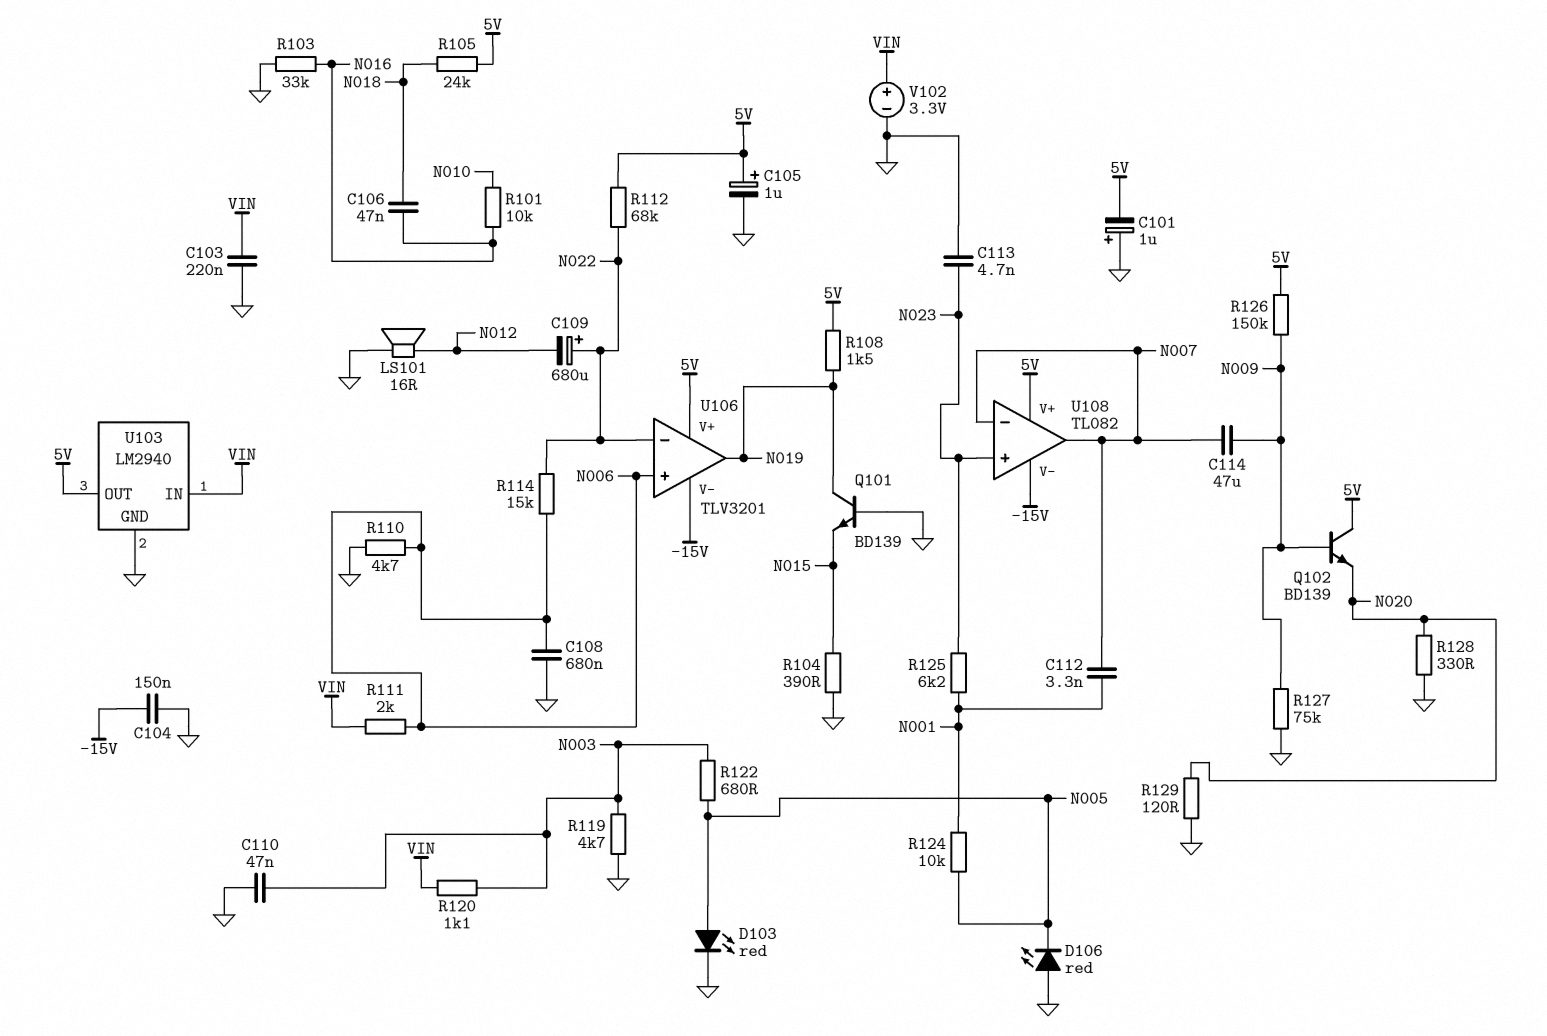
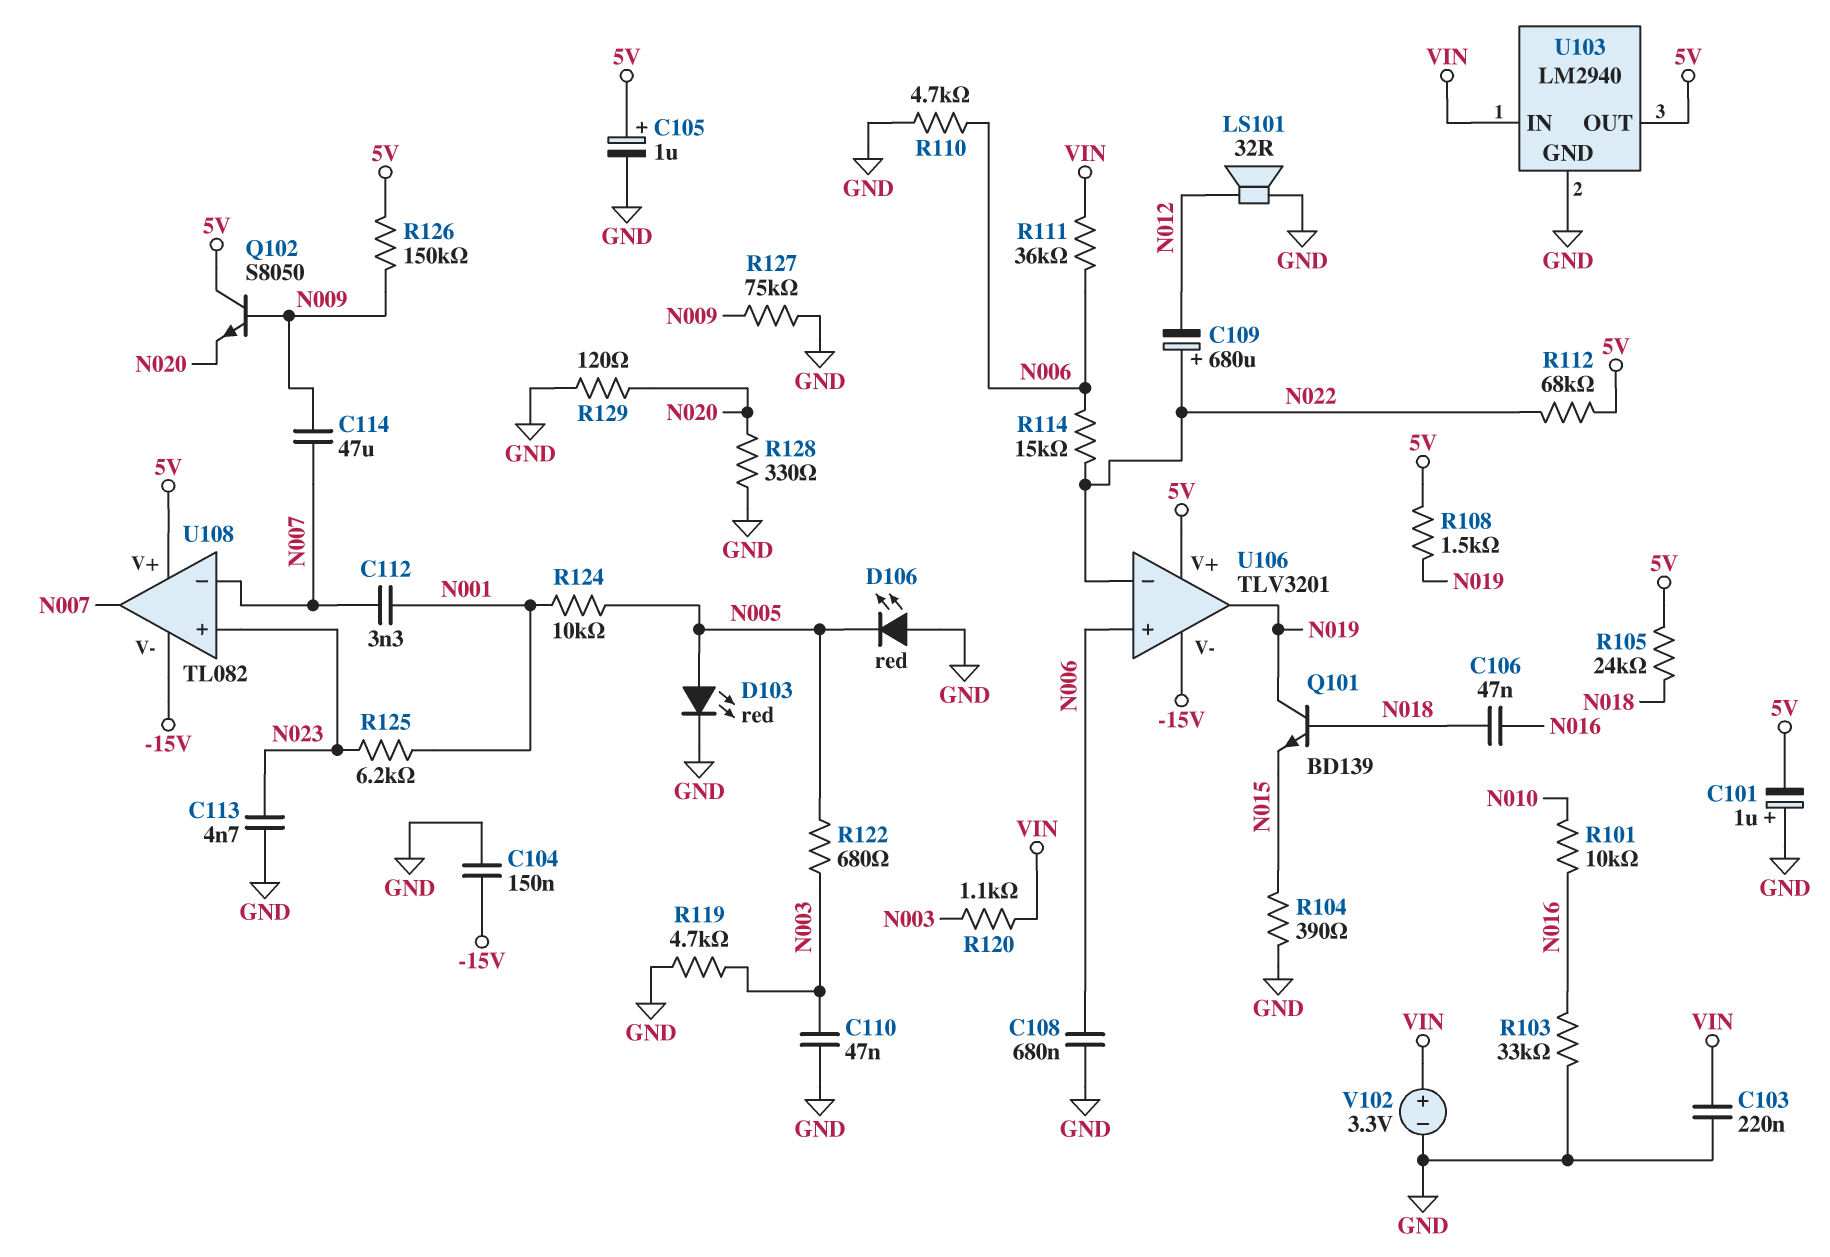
LS101: speaker 16R (GND, N012) -> speaker 32R (GND, N012)
Q101: NPN BD139 (B GND, C N019, E N015) -> NPN BD139 (B N018, C N019, E N015)
Q102: NPN BD139 (B N009, C 5V, E N020) -> NPN S8050 (B N009, C 5V, E N020)
R111: 2k (N006, VIN) -> 36k (N006, VIN)

